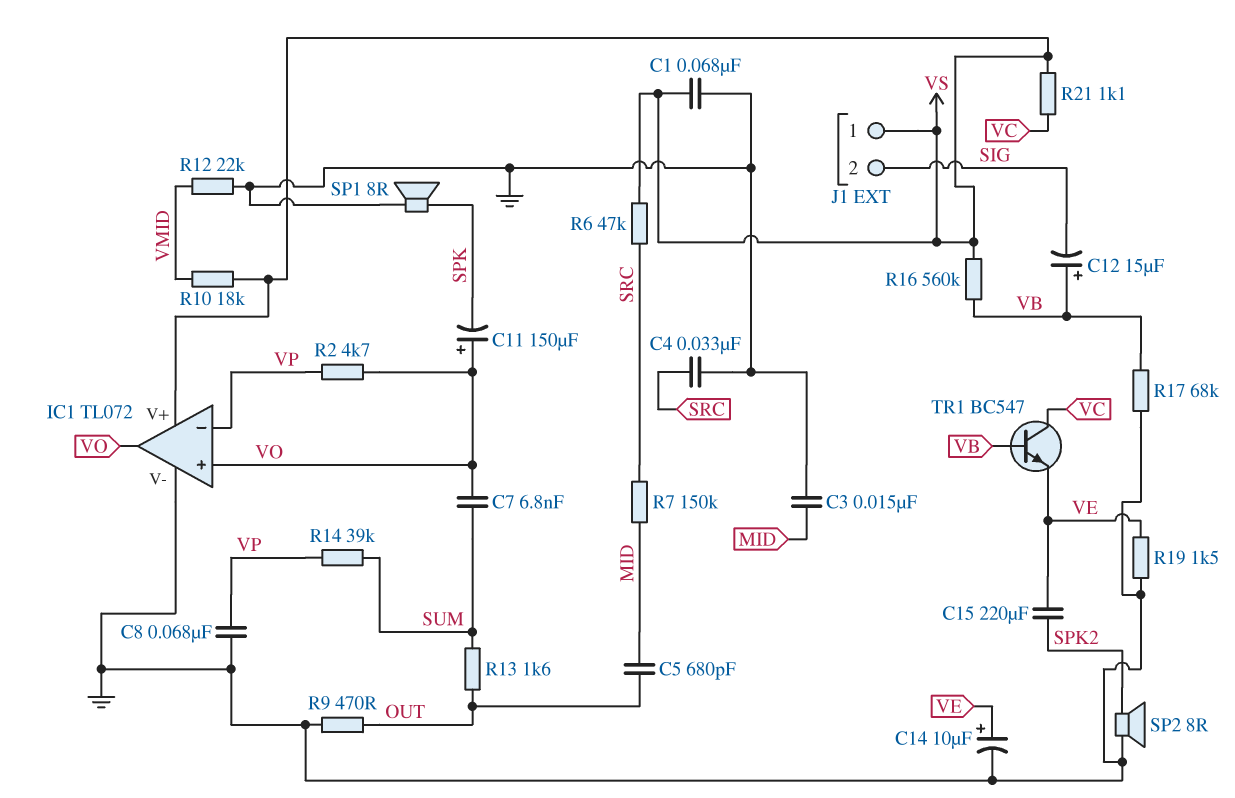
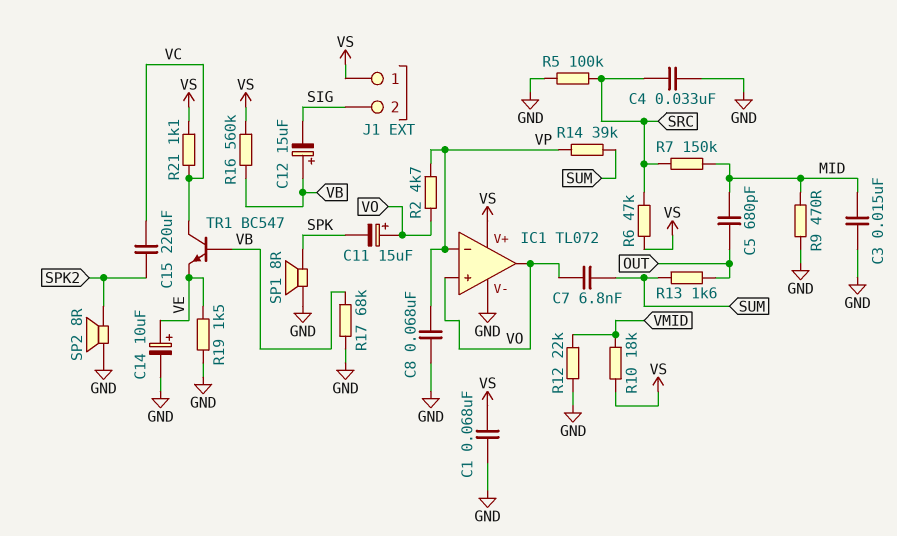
C11: 150uF (plus VO, minus SPK) -> 15uF (plus VO, minus SPK)
C15: 220uF (SPK2, VE) -> 220uF (SPK2, VC)
R5: none -> 100k (GND, SRC)
R9: 470 (GND, OUT) -> 470 (GND, MID)

